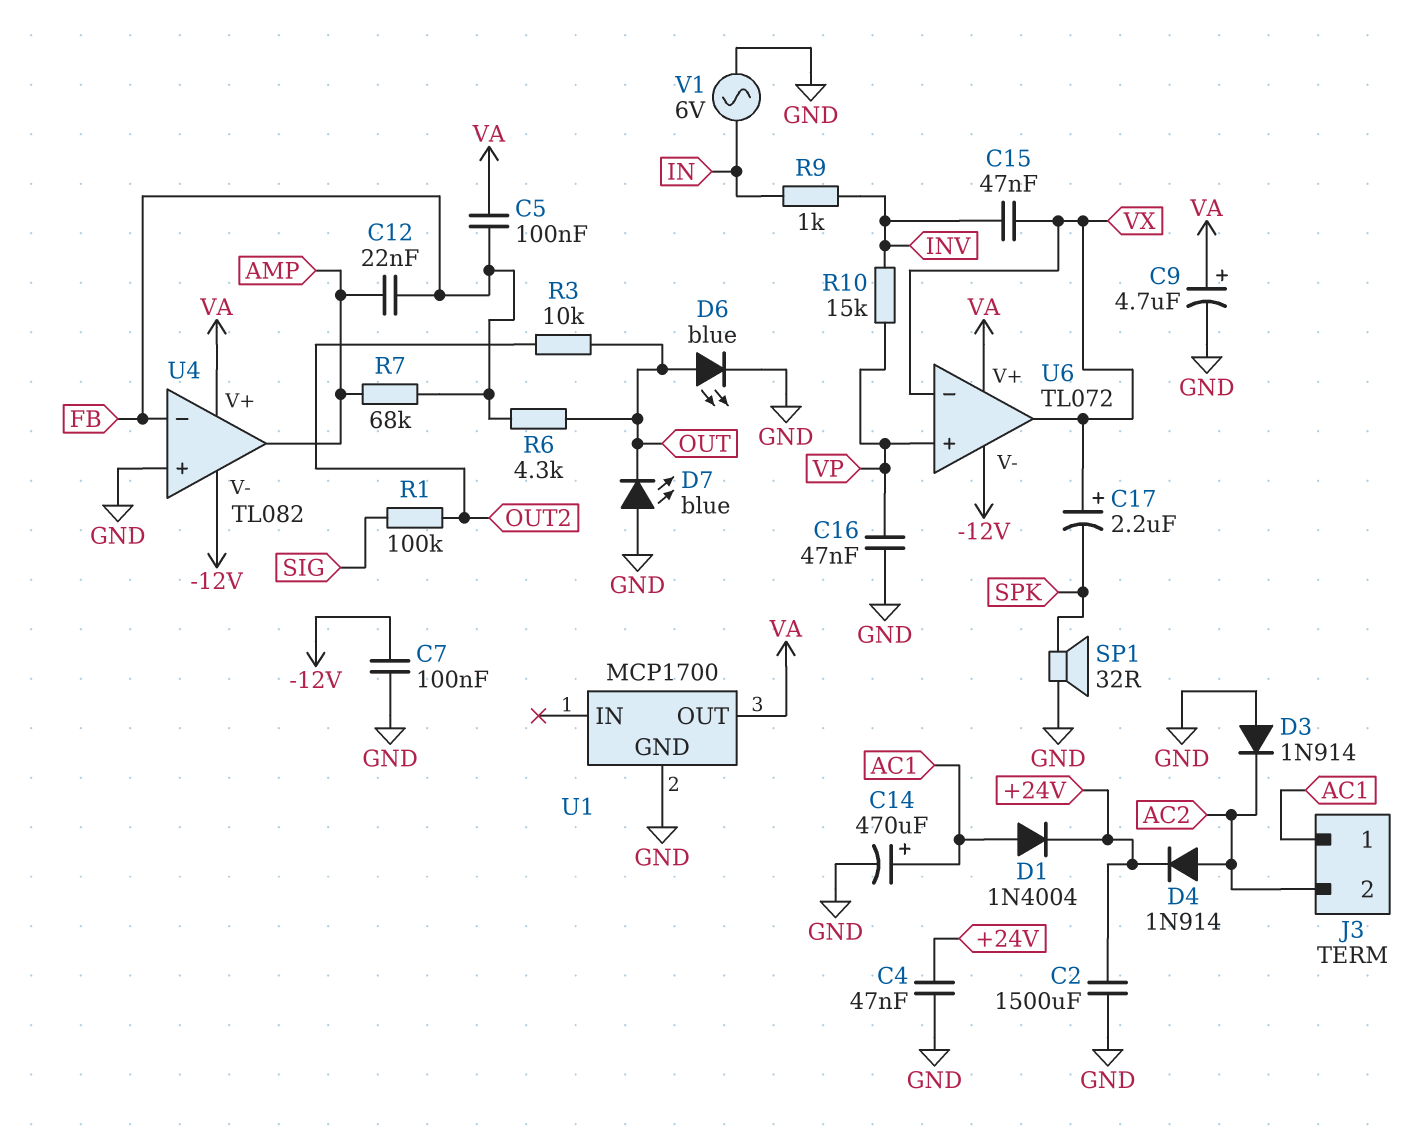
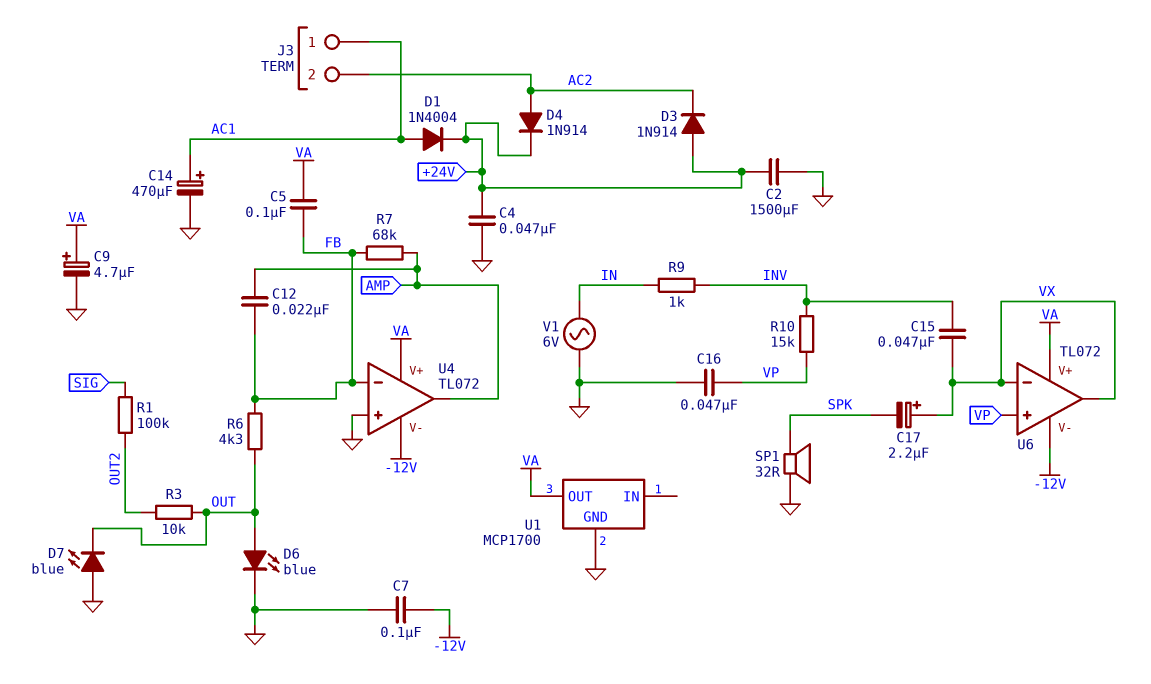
D3: diode 1N914 (A GND, K AC2) -> diode 1N914 (A +24V, K AC2)
U4: TL082 -> TL072

